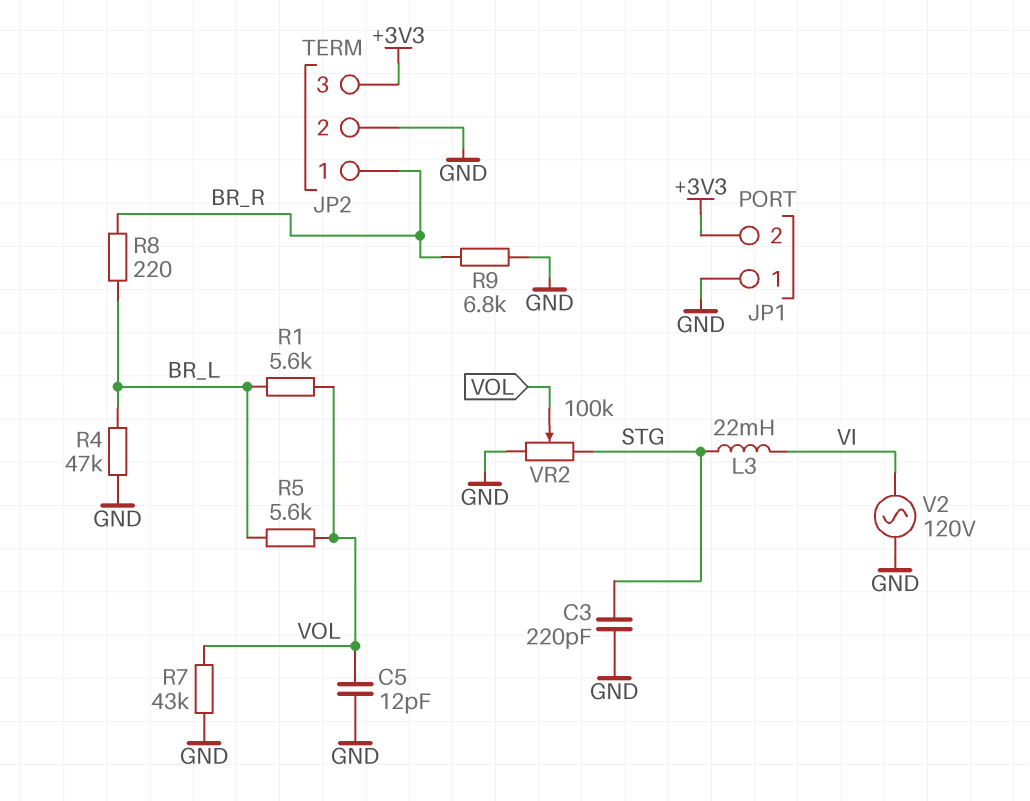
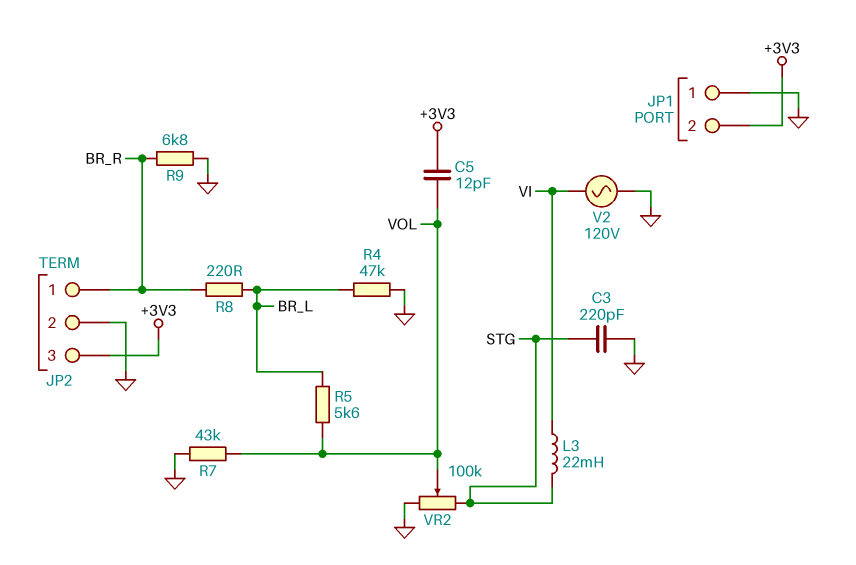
C5: 12pF (GND, VOL) -> 12pF (+3V3, VOL)
R1: 5.6k (BR_L, VOL) -> none

